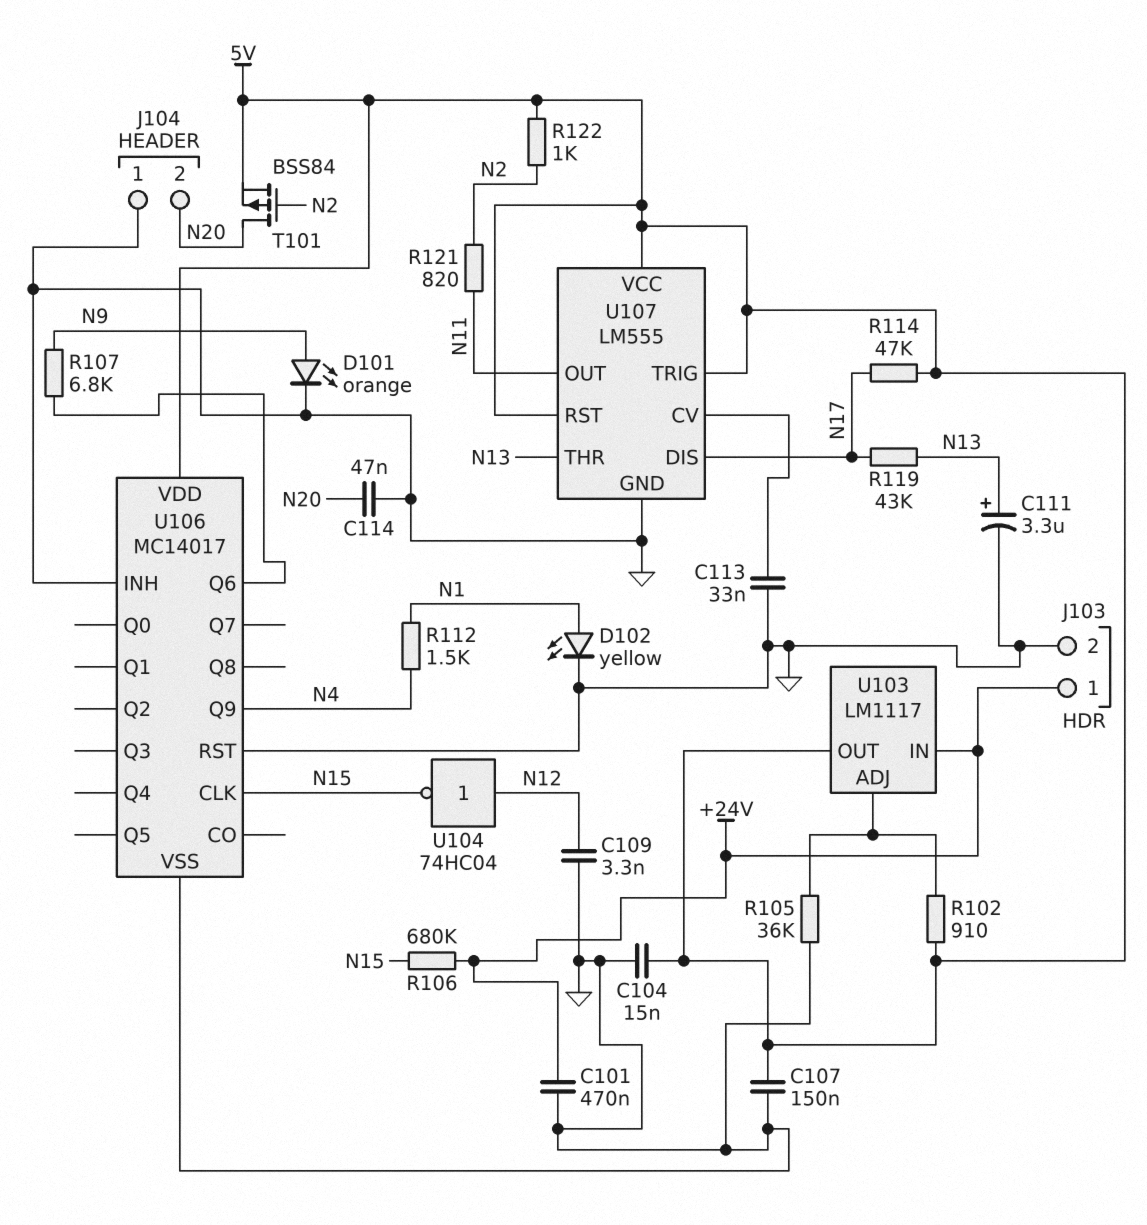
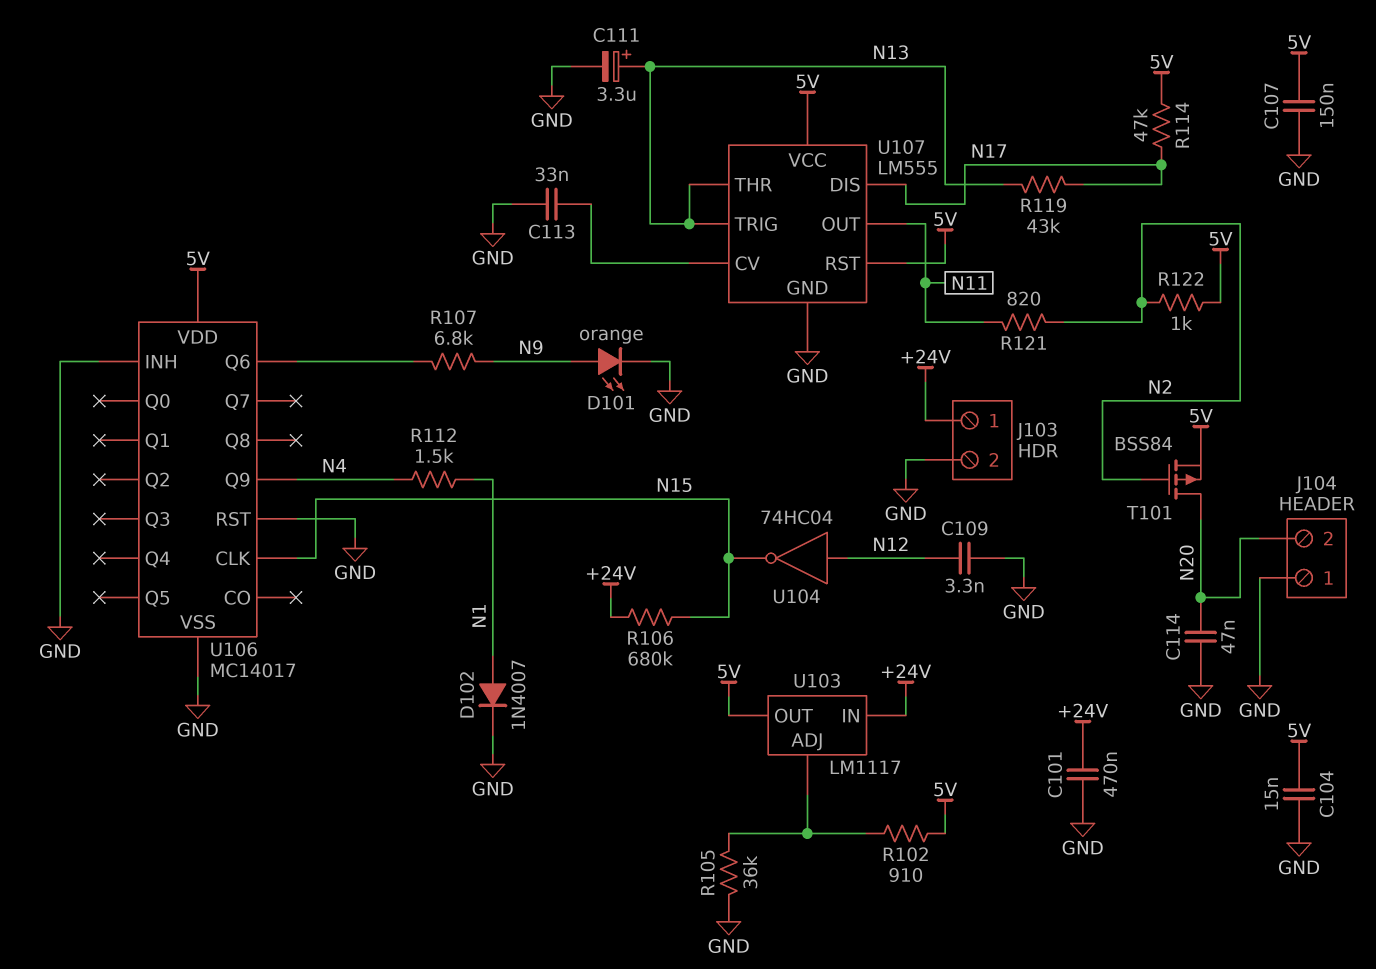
D102: LED yellow (A N1, K GND) -> diode 1N4007 (A N1, K GND)
U107 pin TRIG: 5V -> N13

